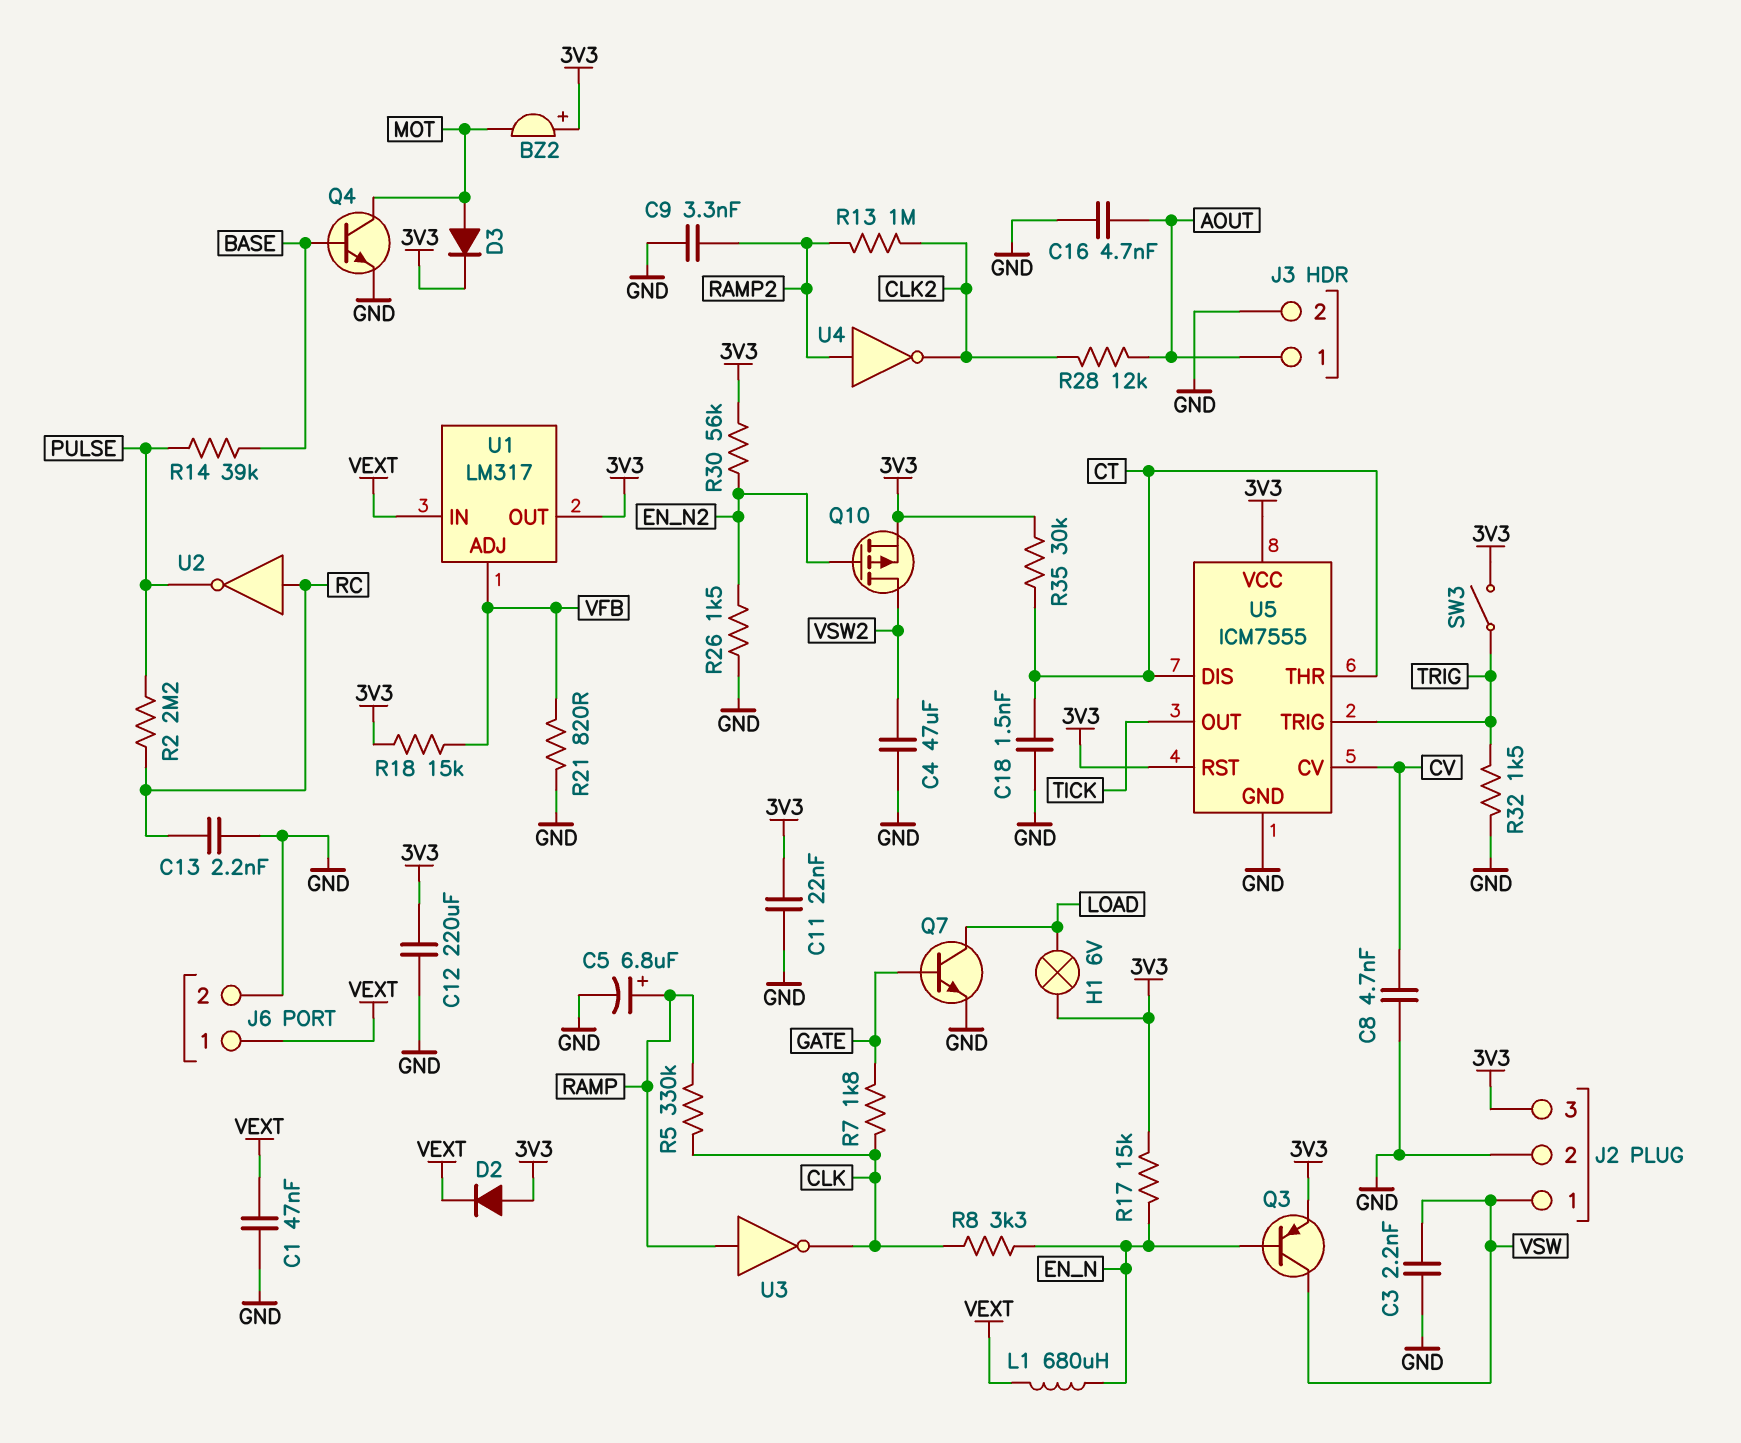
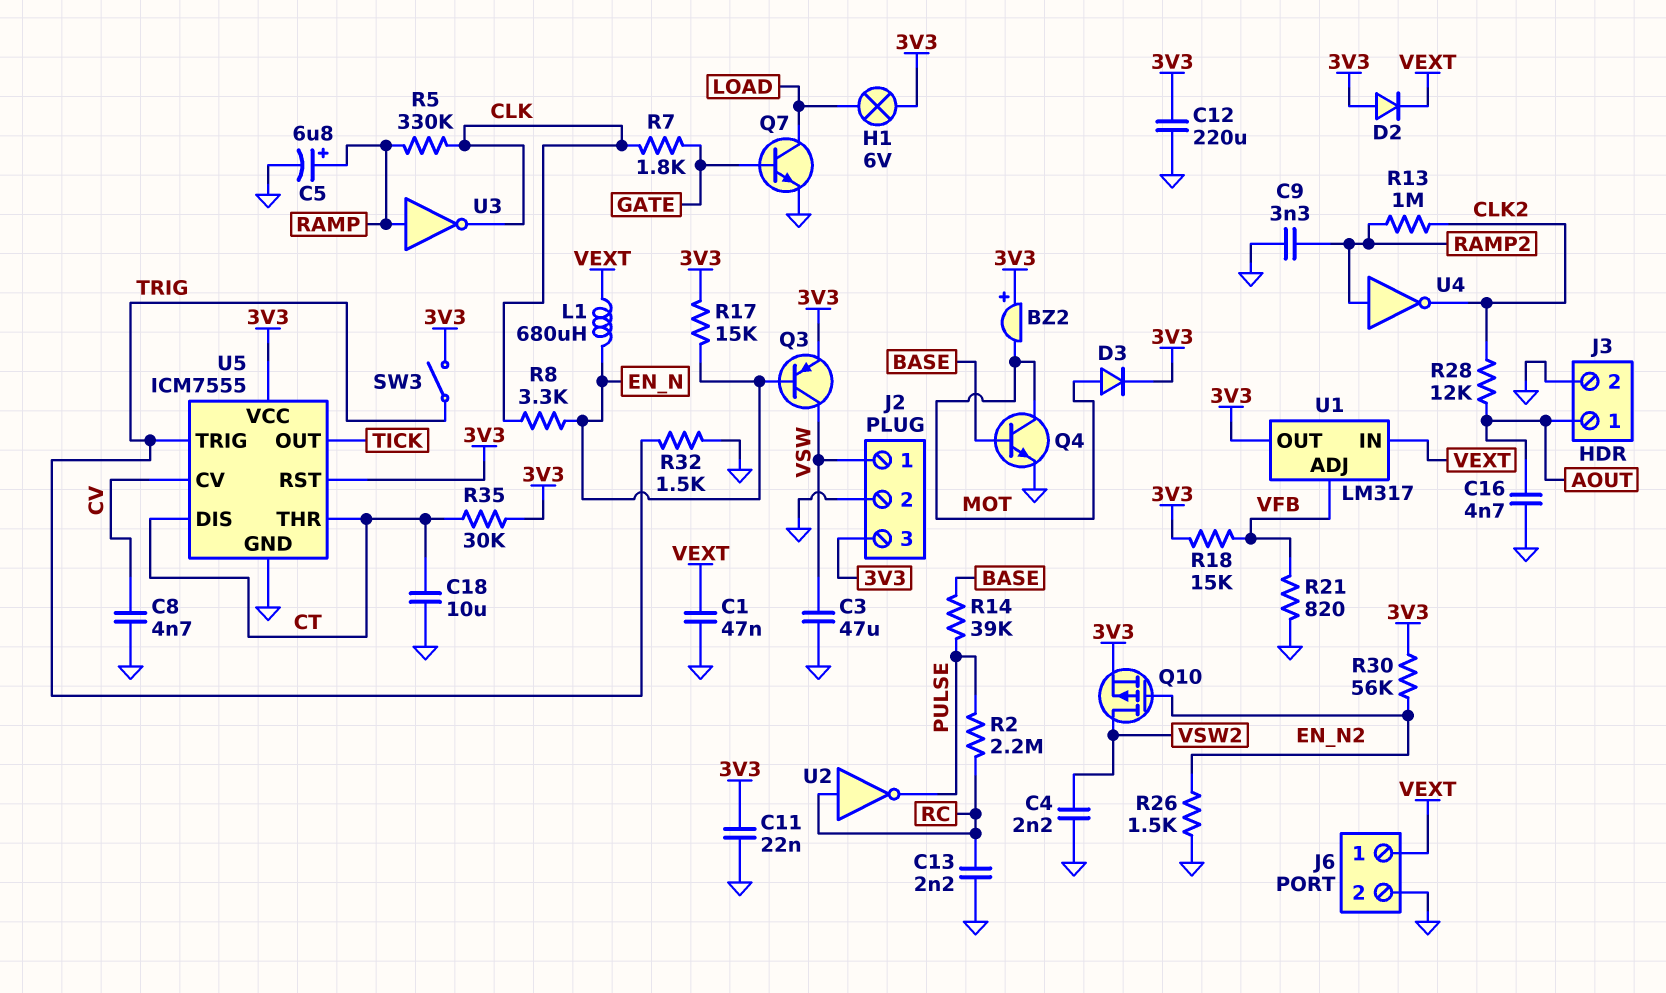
C3: 2.2nF (GND, VSW) -> 47uF (GND, VSW)
C4: 47uF (GND, VSW2) -> 2.2nF (GND, VSW2)
C18: 1.5nF (CT, GND) -> 10uF (CT, GND)

